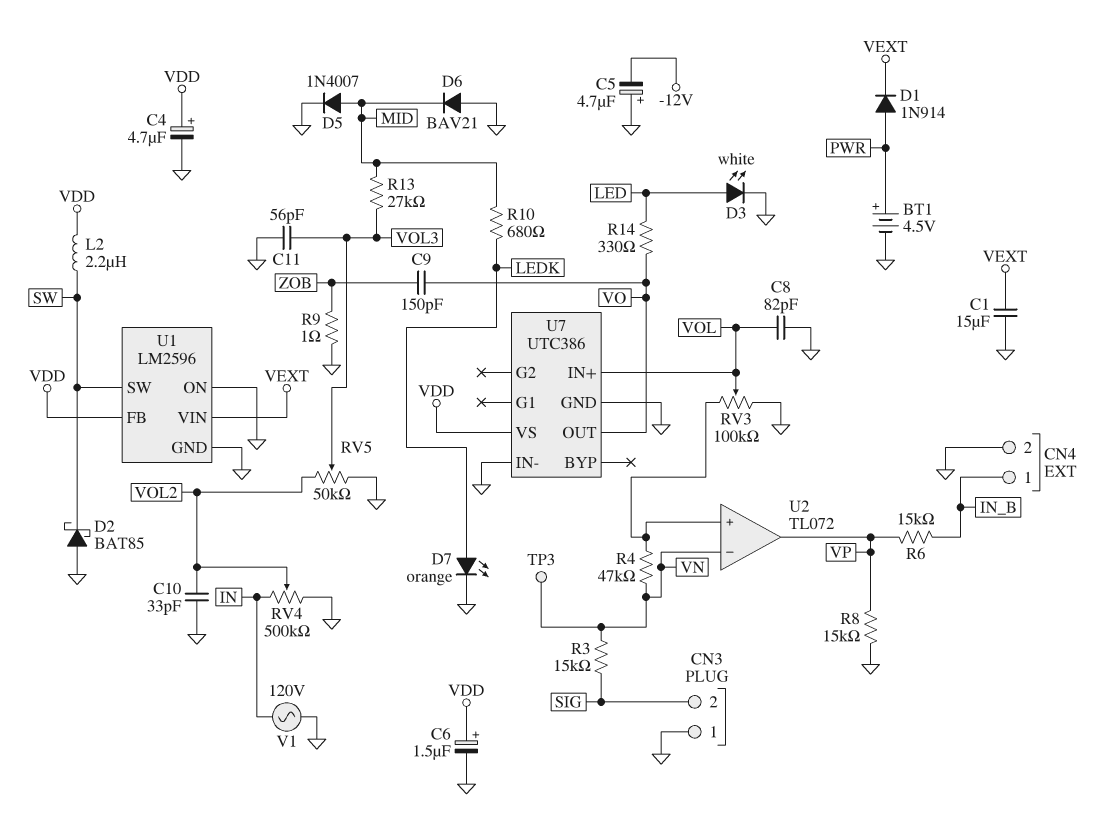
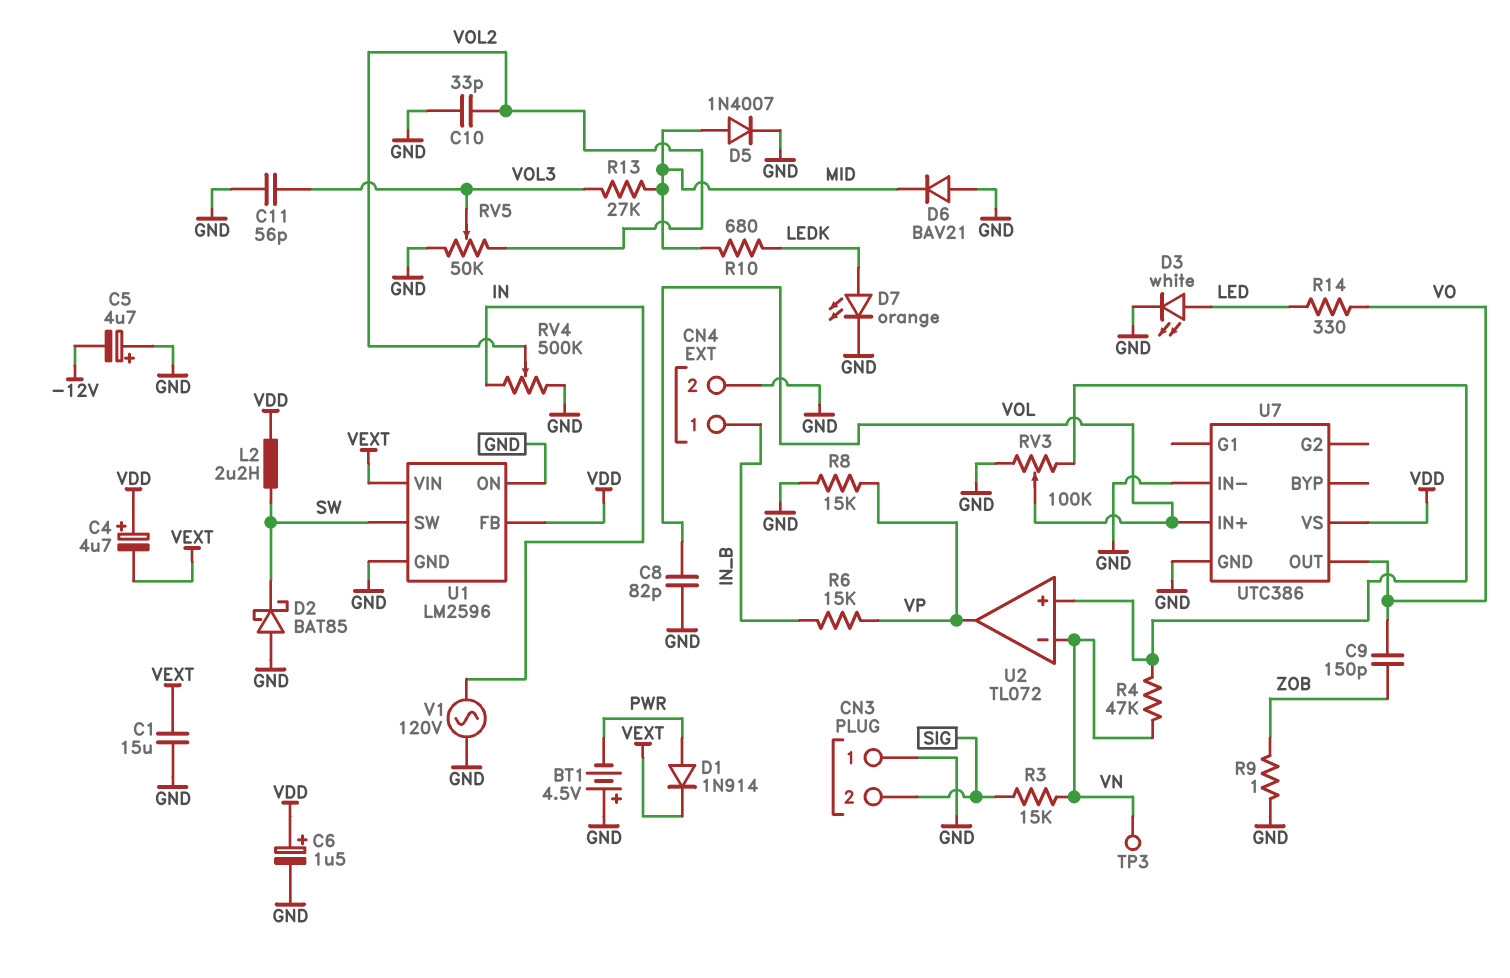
BT1: 4.5V (plus PWR, minus GND) -> 4.5V (plus GND, minus PWR)
C4: 4.7uF (plus VDD, minus GND) -> 4.7uF (plus VDD, minus VEXT)

